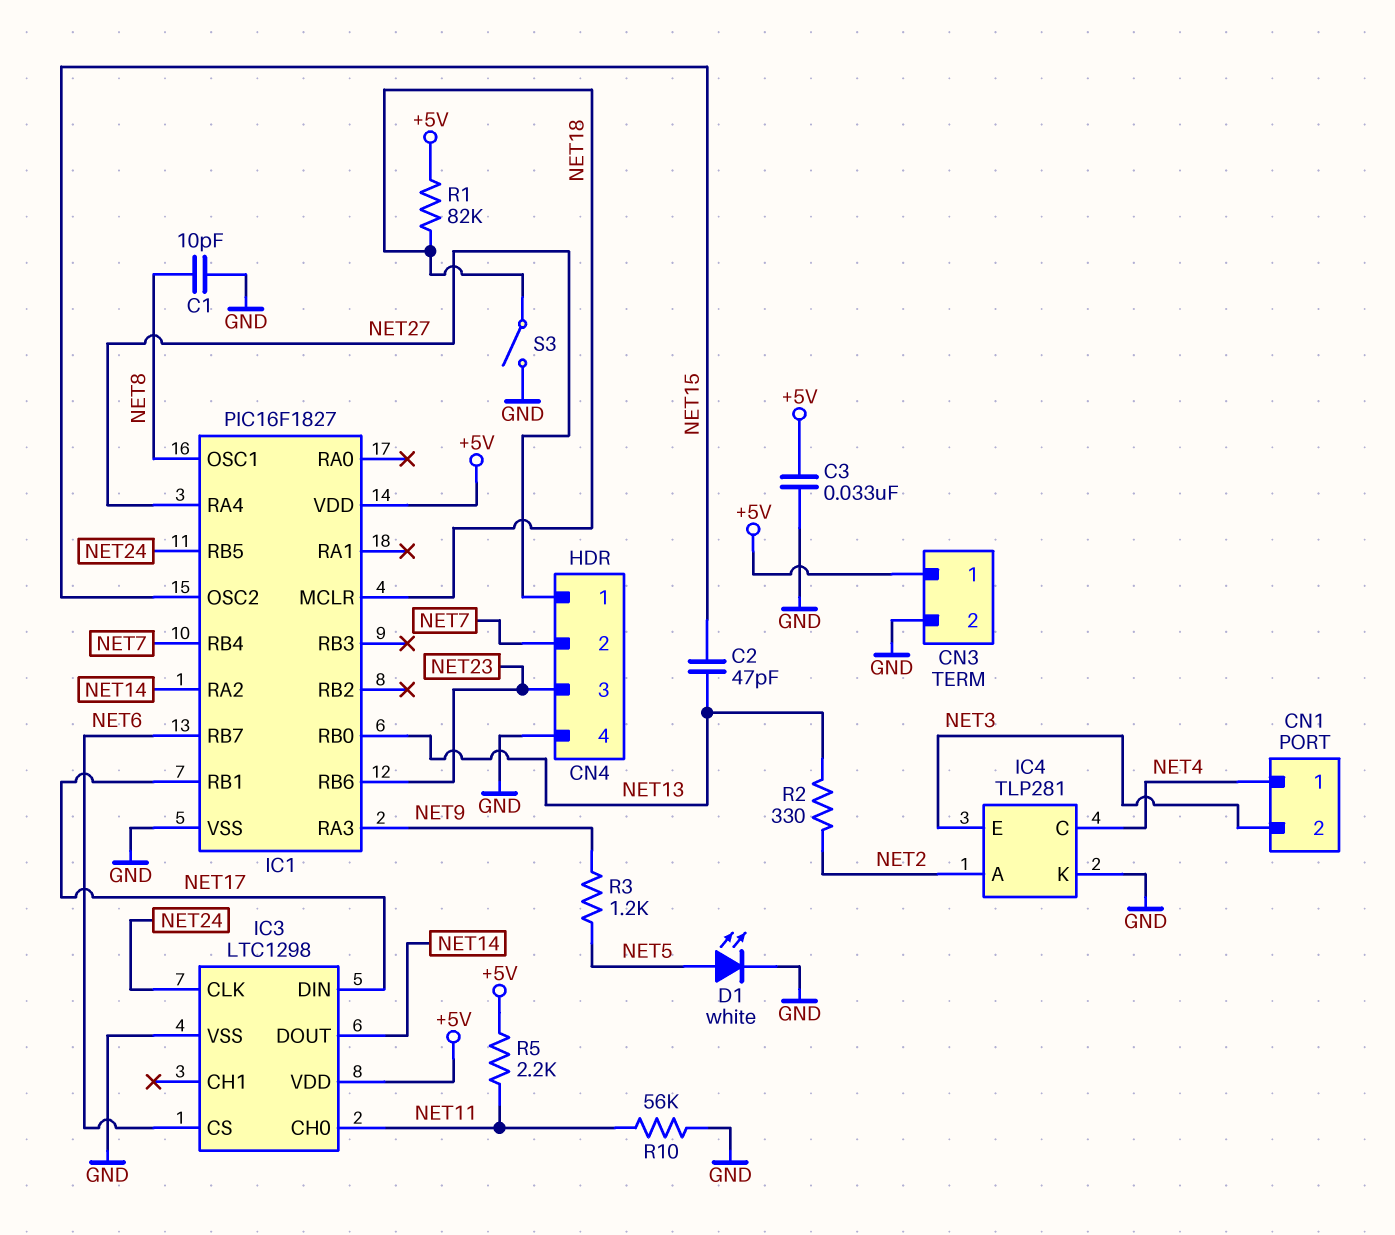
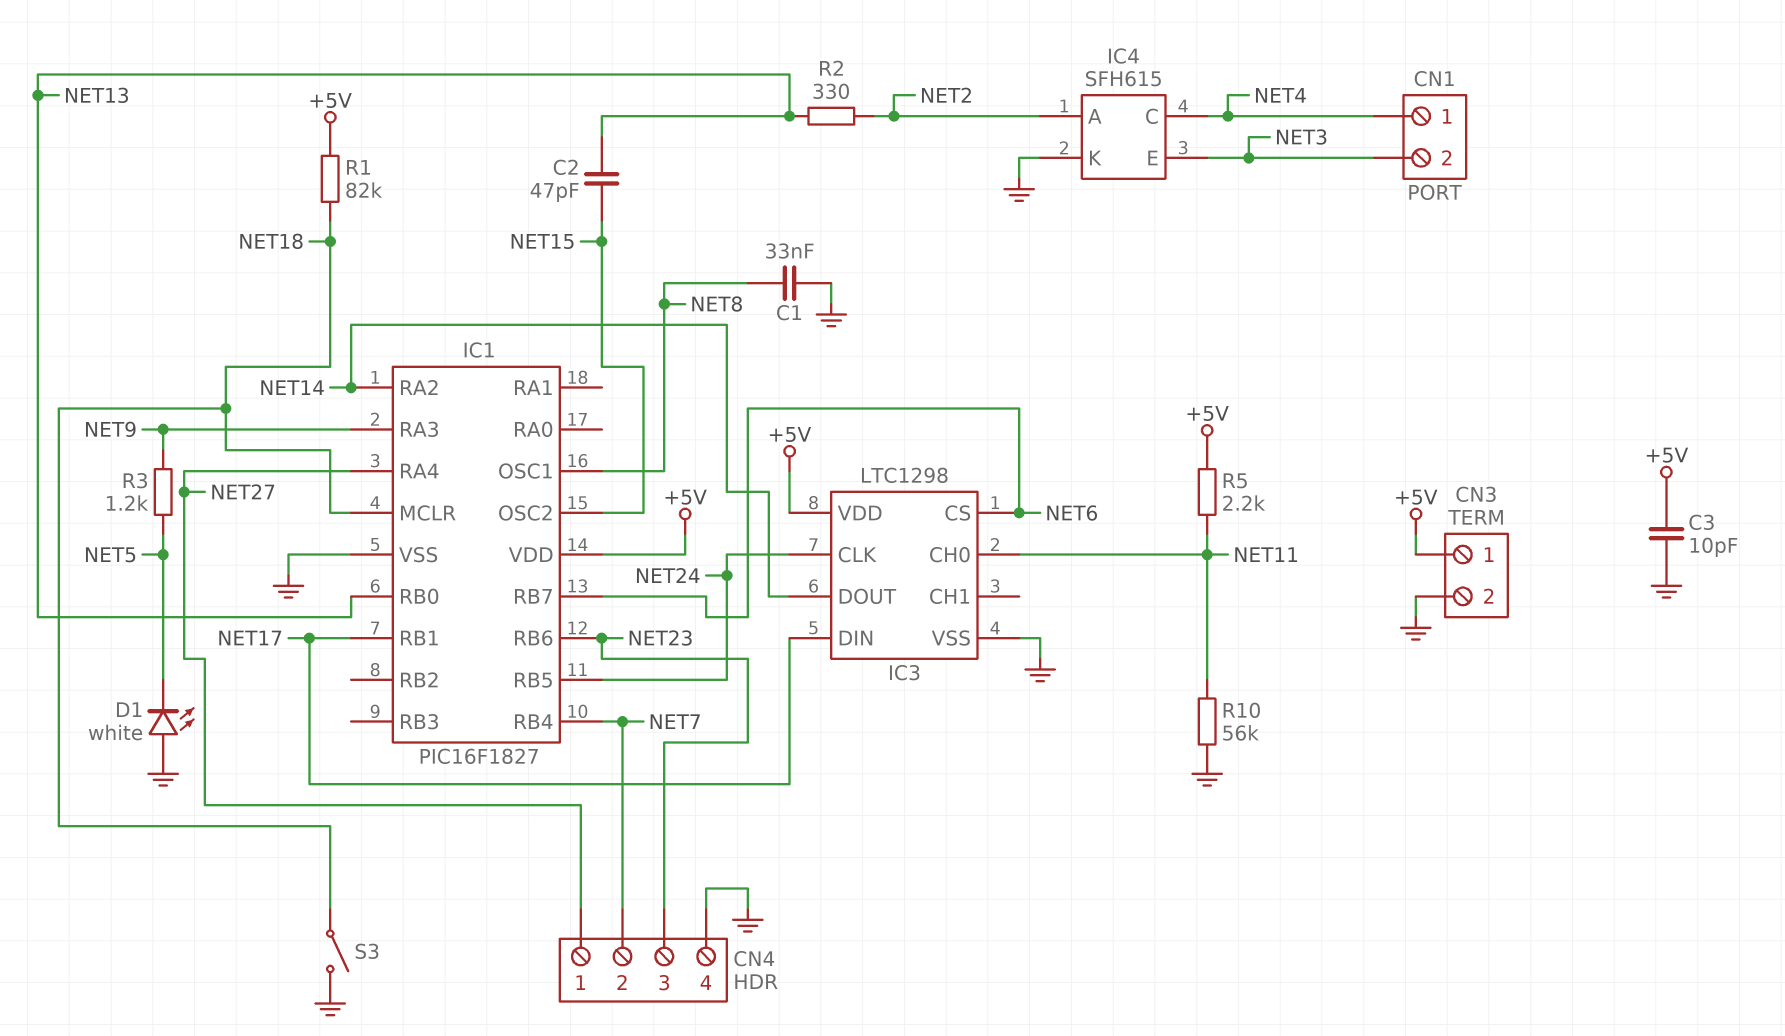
C1: 10pF (GND, NET8) -> 33nF (GND, NET8)
C3: 33nF (+5V, GND) -> 10pF (+5V, GND)
D1: LED white (A NET5, K GND) -> LED white (A GND, K NET5)
IC4: TLP281 -> SFH615

